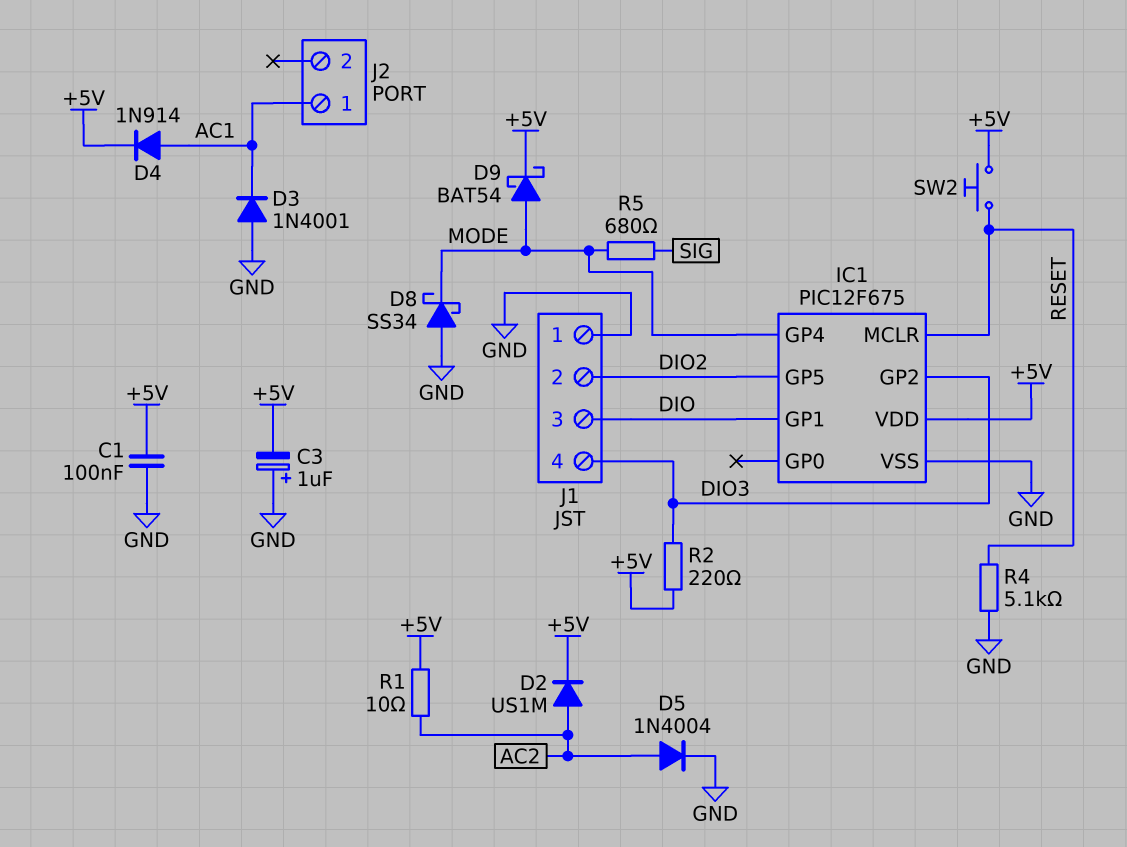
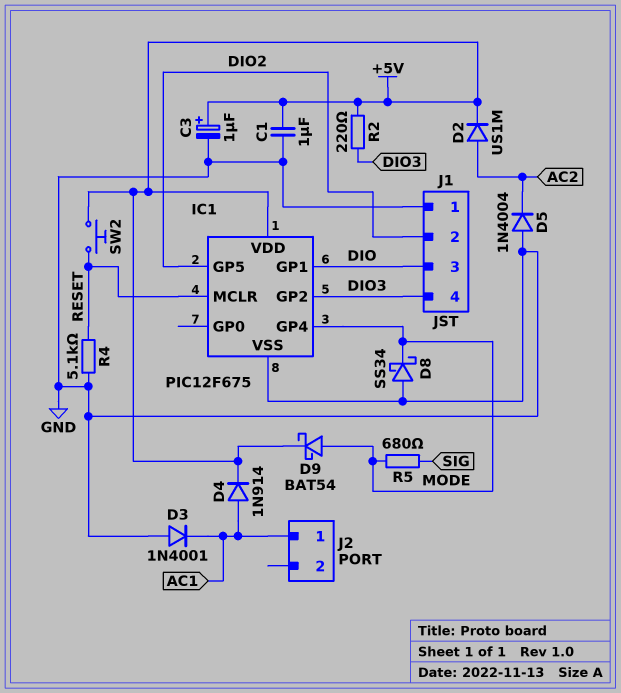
C1: 100nF (+5V, GND) -> 1uF (+5V, GND)
C3: 1uF (plus GND, minus +5V) -> 1uF (plus +5V, minus GND)
D5: diode 1N4004 (A AC2, K GND) -> diode 1N4004 (A GND, K AC2)
R1: 10 (+5V, AC2) -> none

